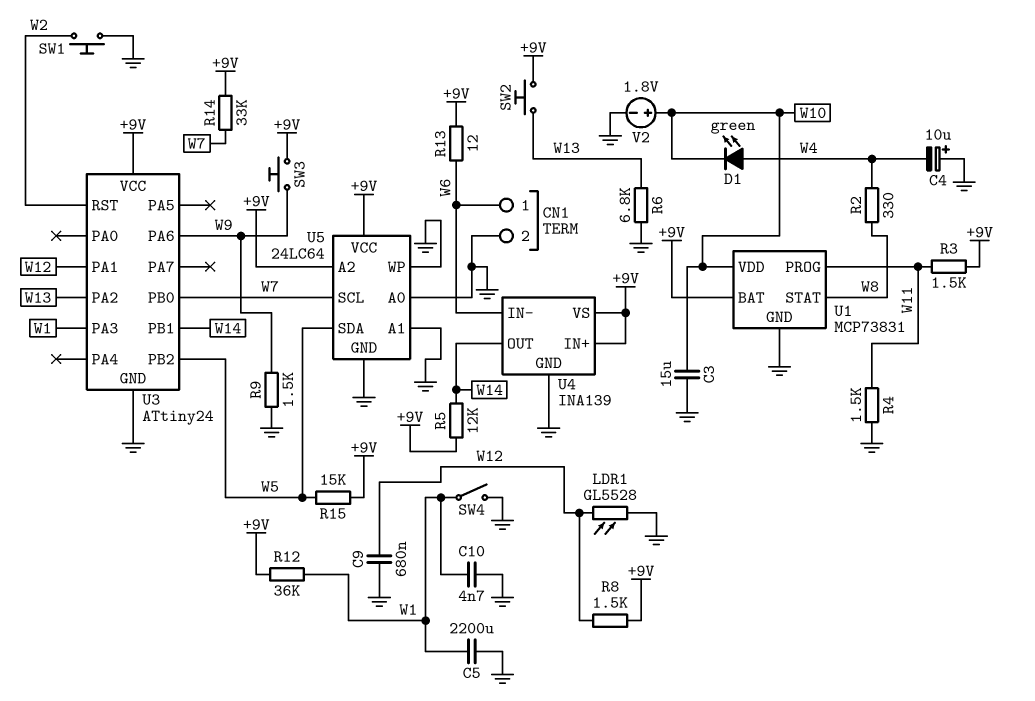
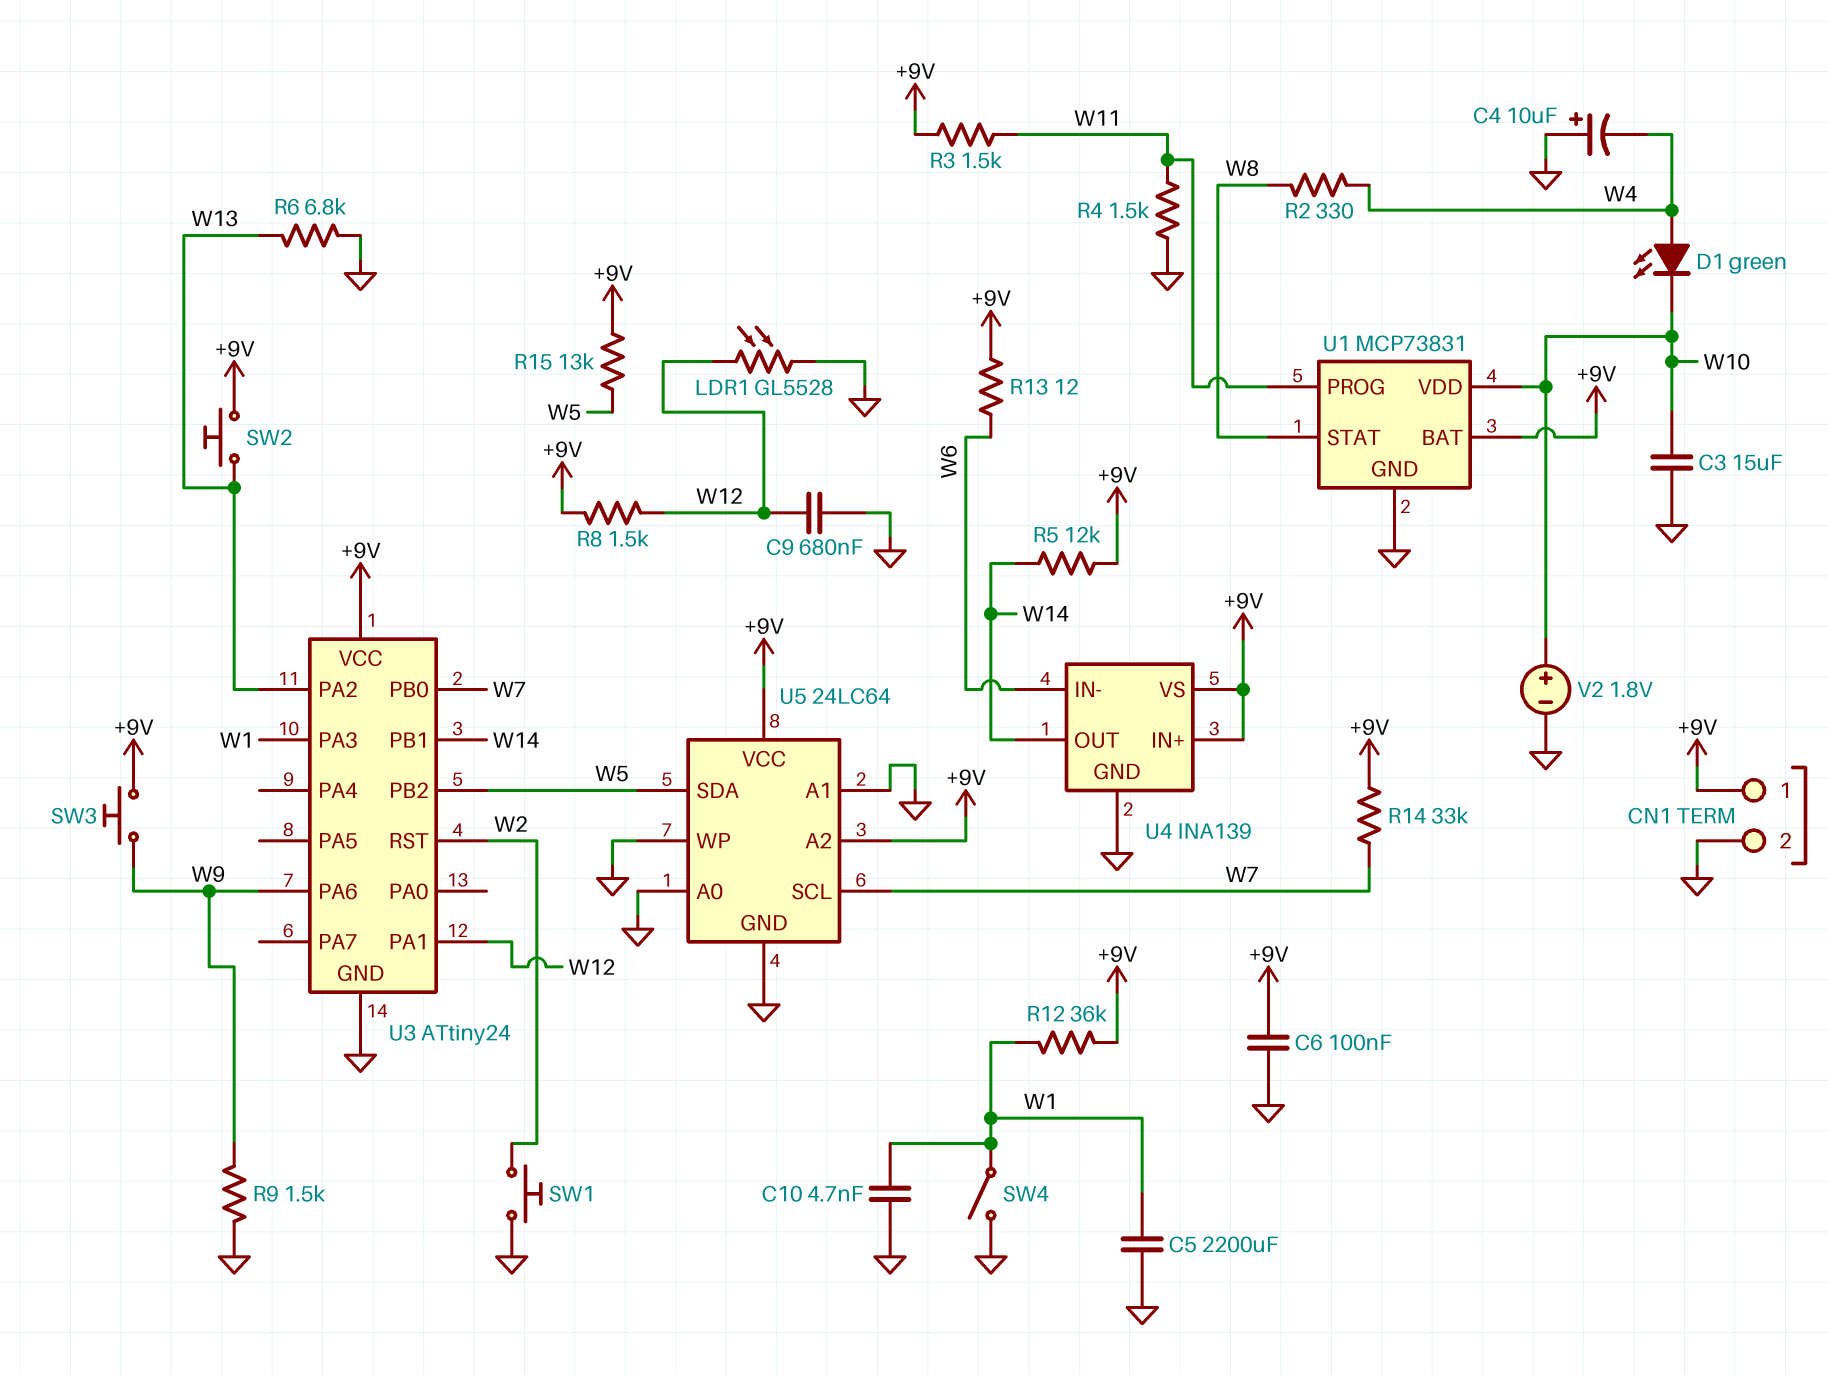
C6: none -> 100nF (+9V, GND)
CN1 pin 1: W6 -> +9V
R15: 15k (+9V, W5) -> 13k (+9V, W5)

